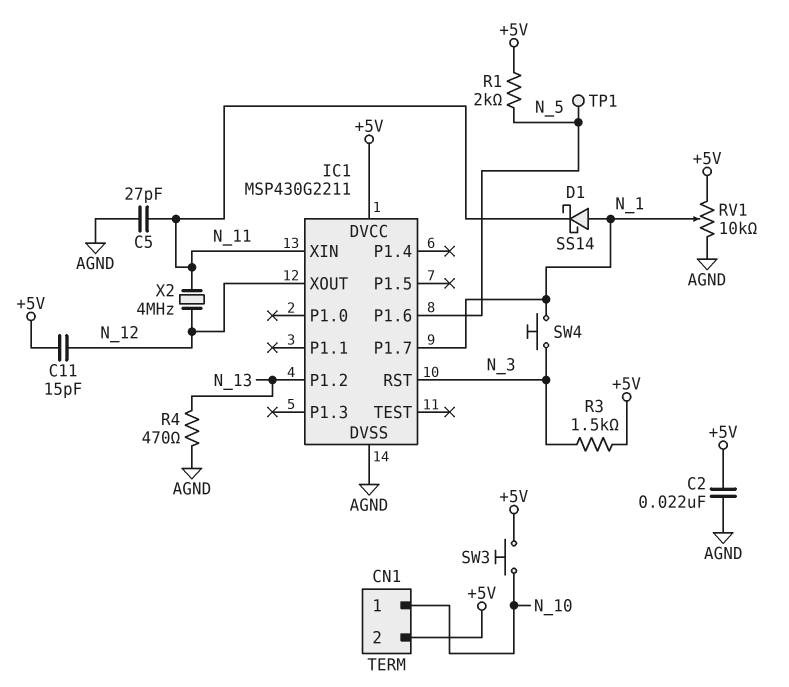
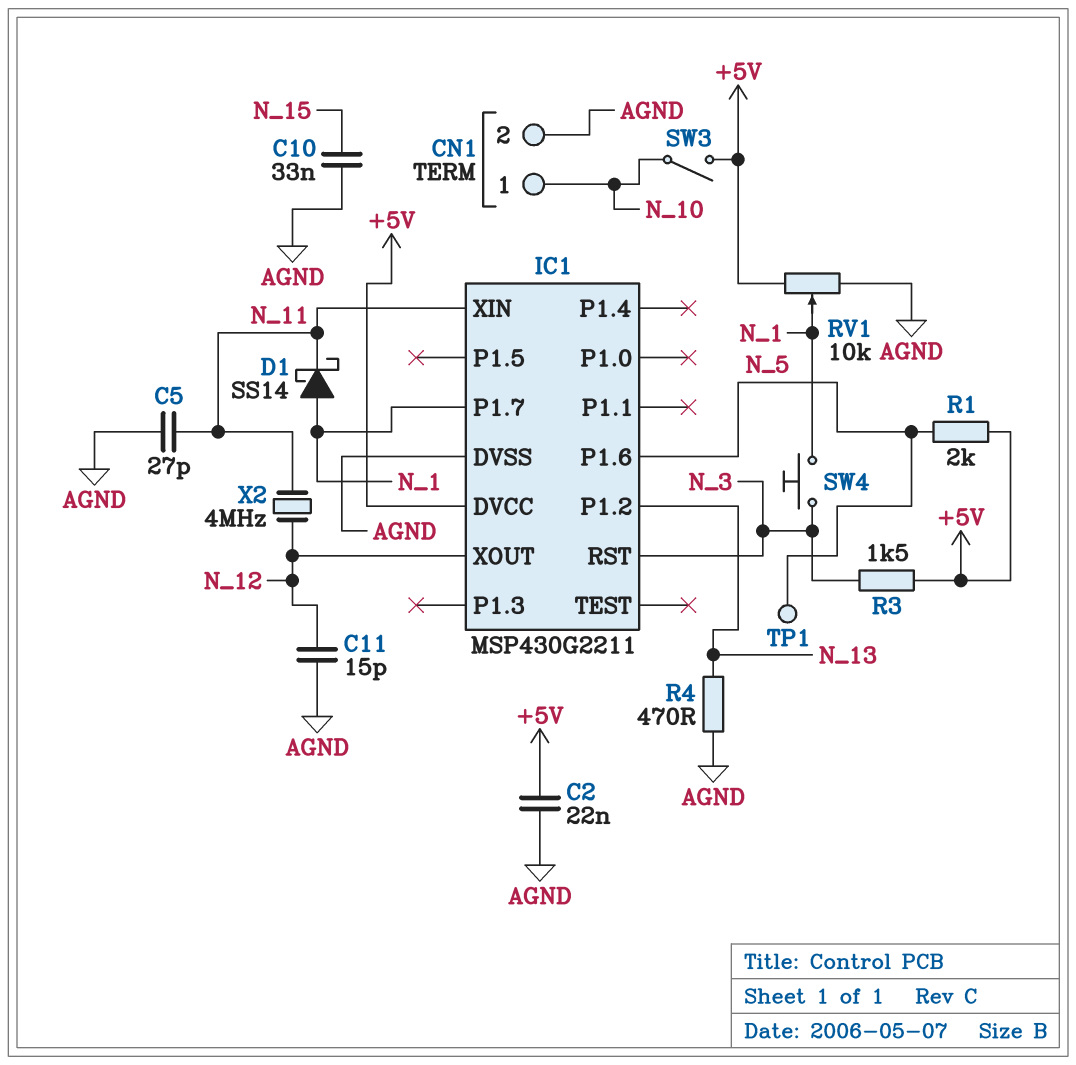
C10: none -> 33nF (AGND, N_15)
C11: 15pF (+5V, N_12) -> 15pF (AGND, N_12)
CN1 pin 2: +5V -> AGND
SW3: button (+5V, N_10) -> switch (+5V, N_10)

